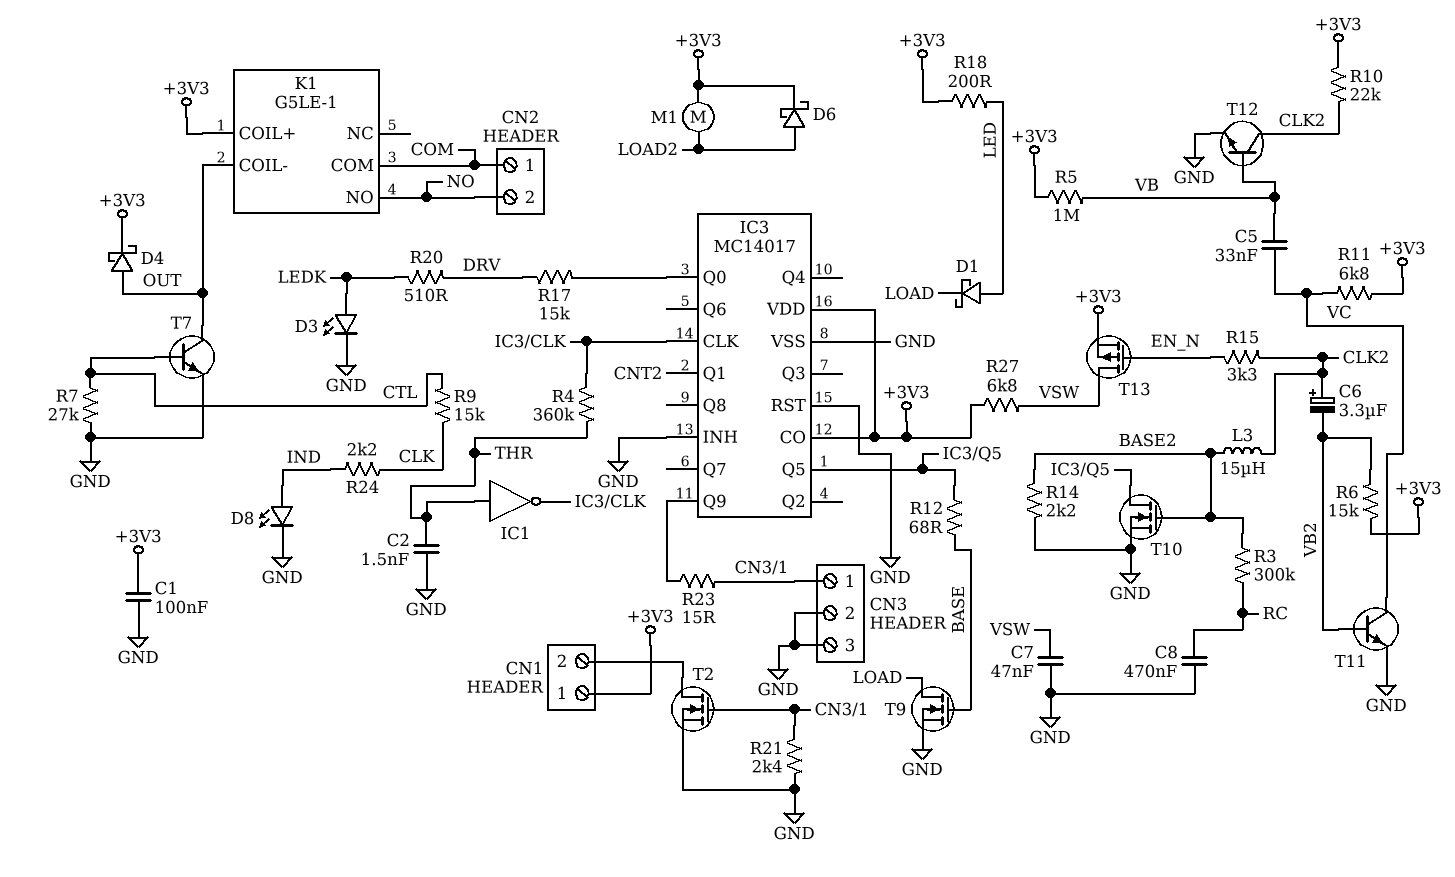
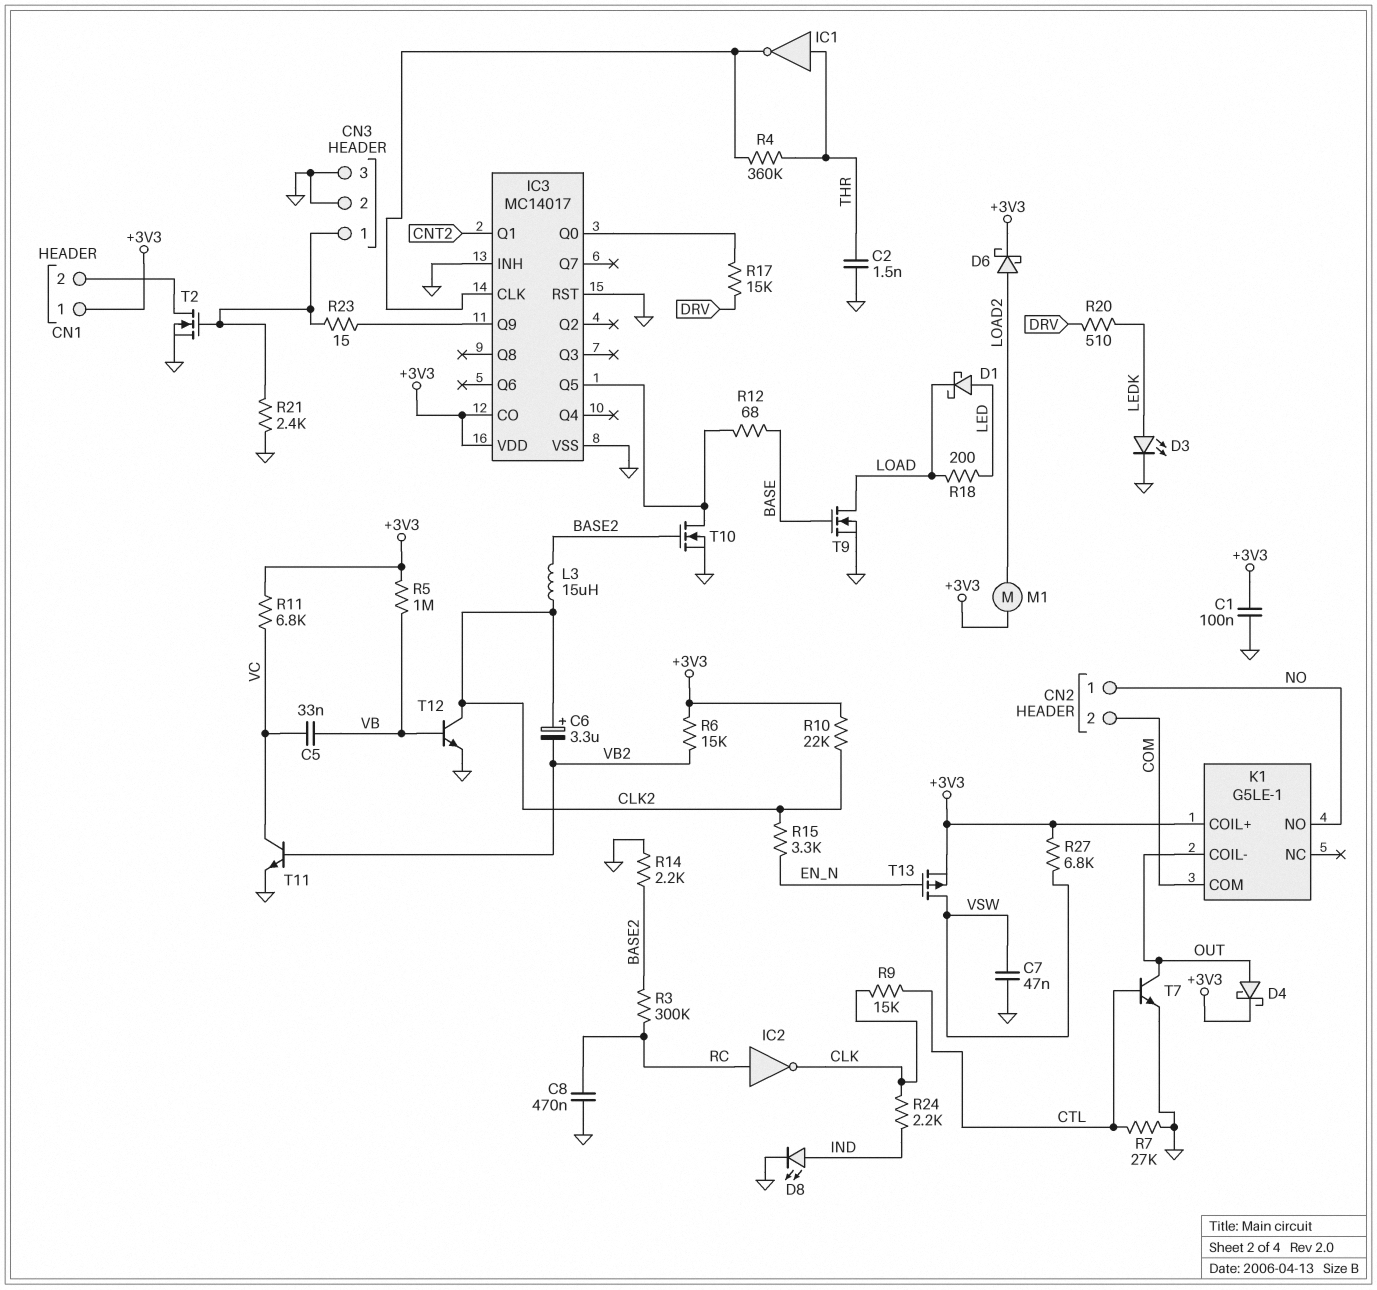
CN2 pin 1: COM -> NO
CN2 pin 2: NO -> COM
IC2: none -> NOT (in RC, out CLK)
R18: 200 (+3V3, LED) -> 200 (LED, LOAD)

